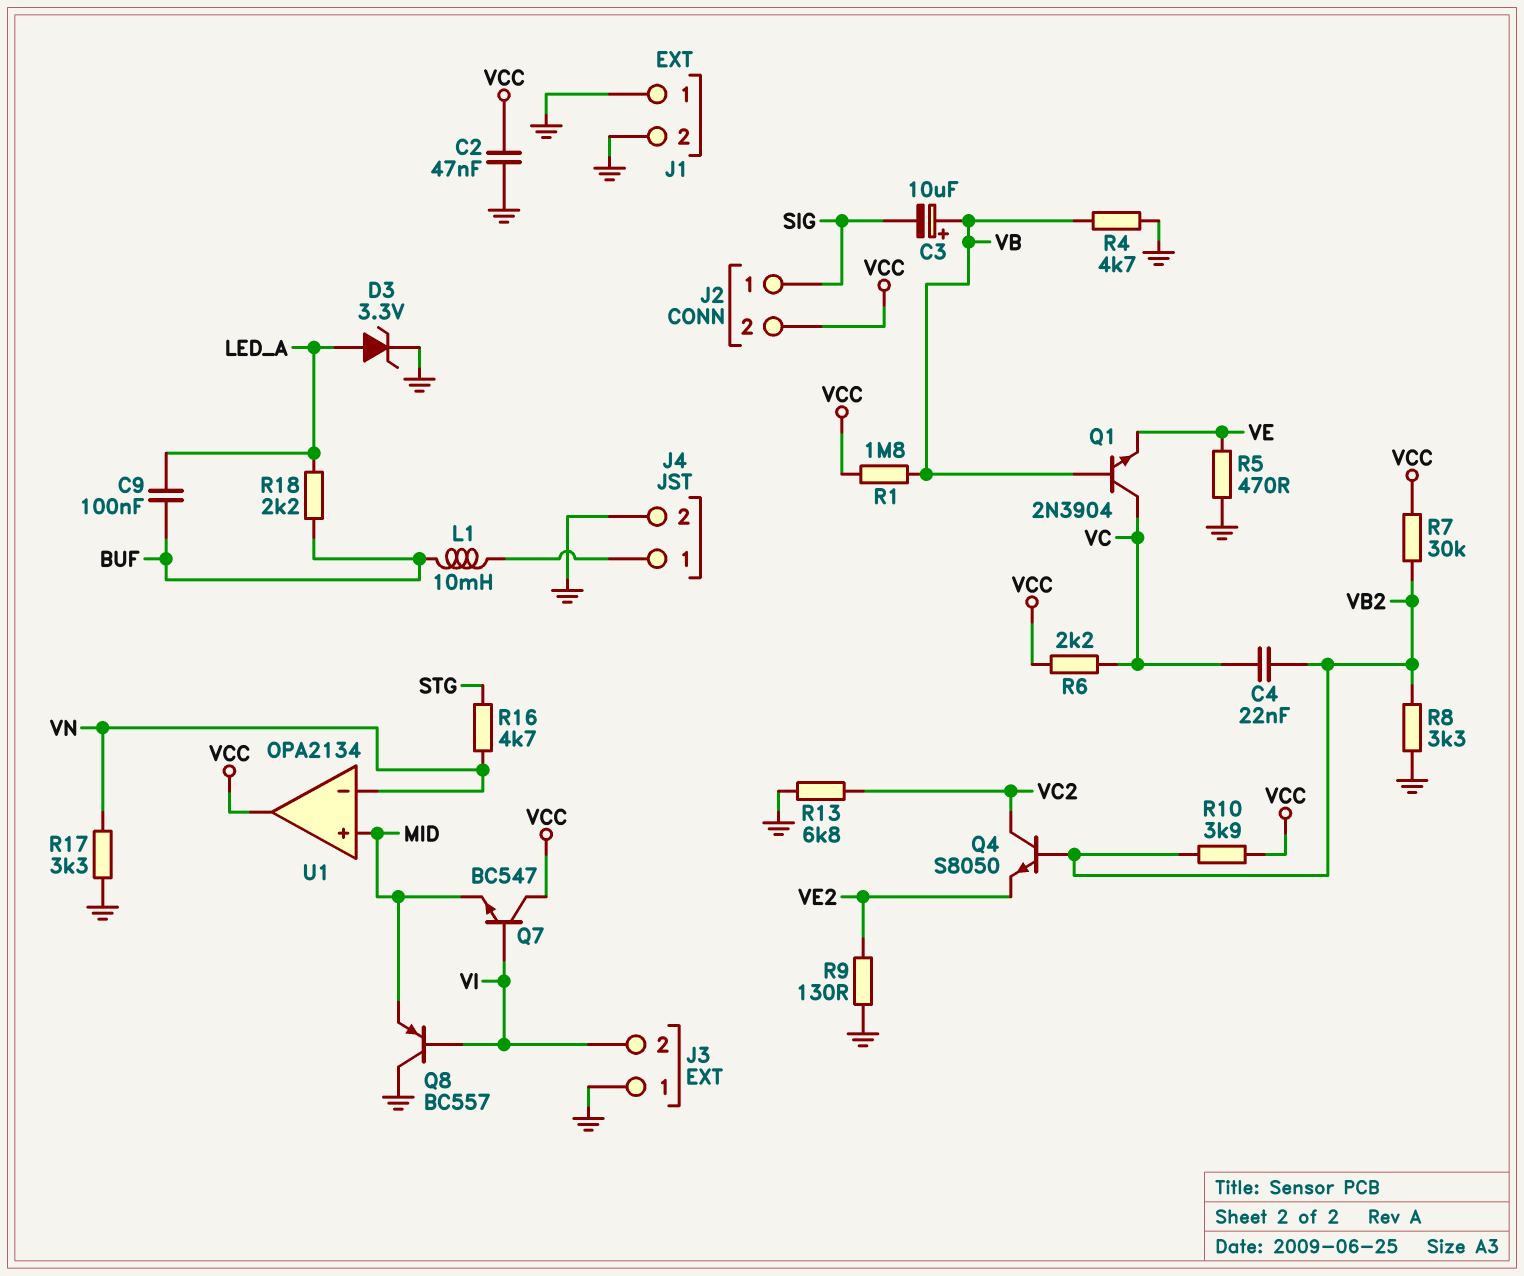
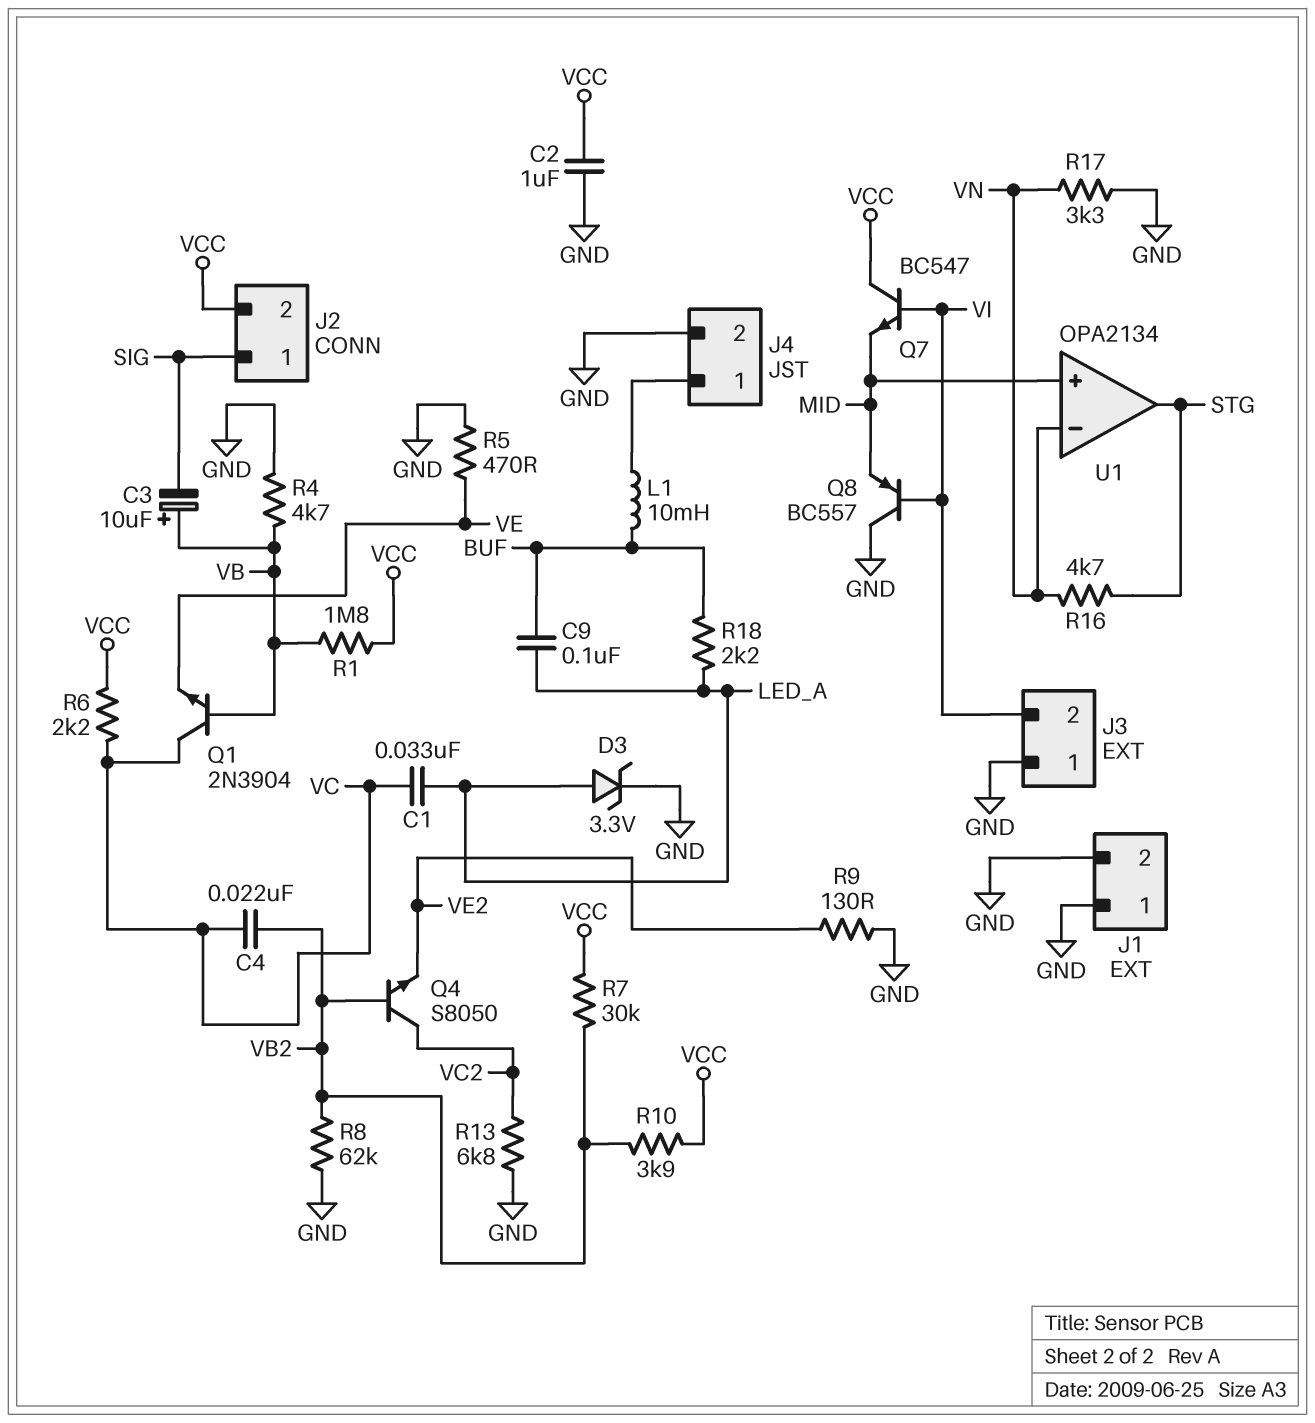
C1: none -> 33nF (LED_A, VC)
C2: 47nF (GND, VCC) -> 1uF (GND, VCC)
R8: 3.3k (GND, VB2) -> 62k (GND, VB2)
U1 pin out: VCC -> STG

